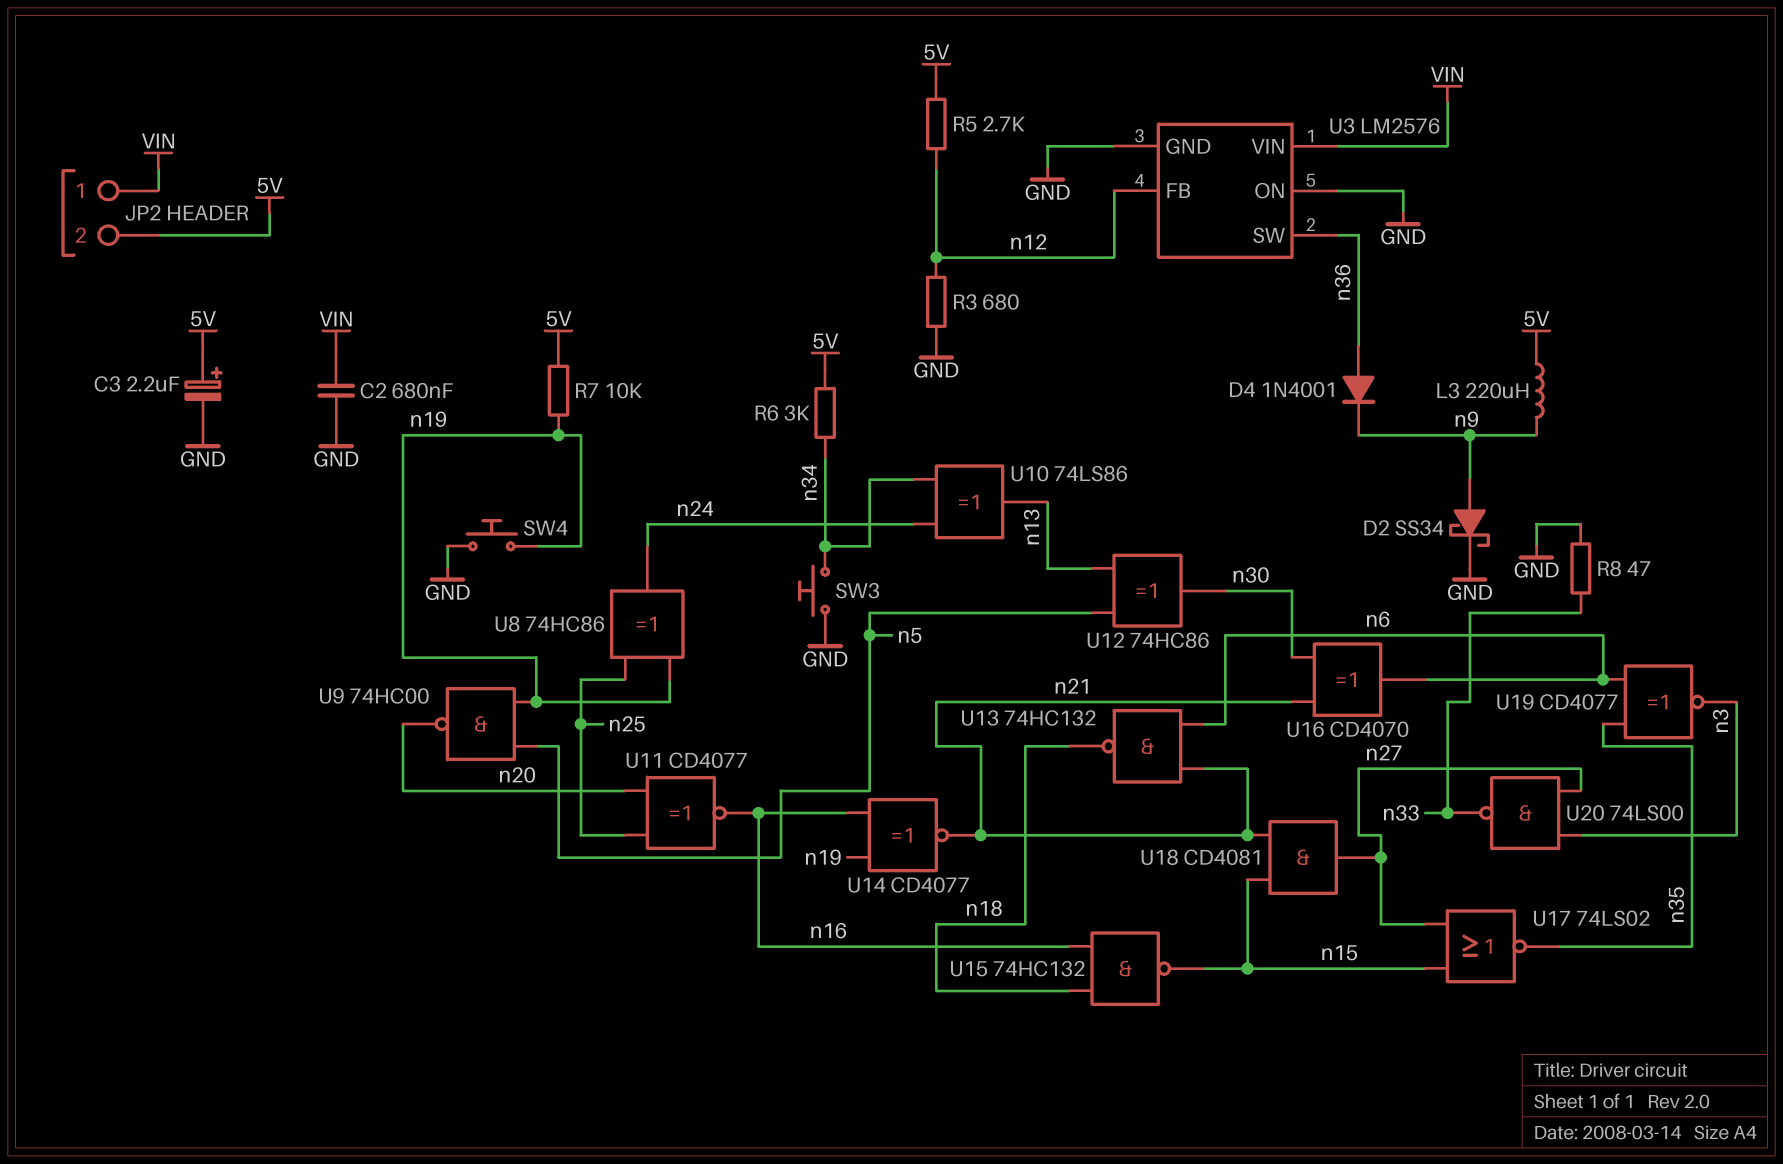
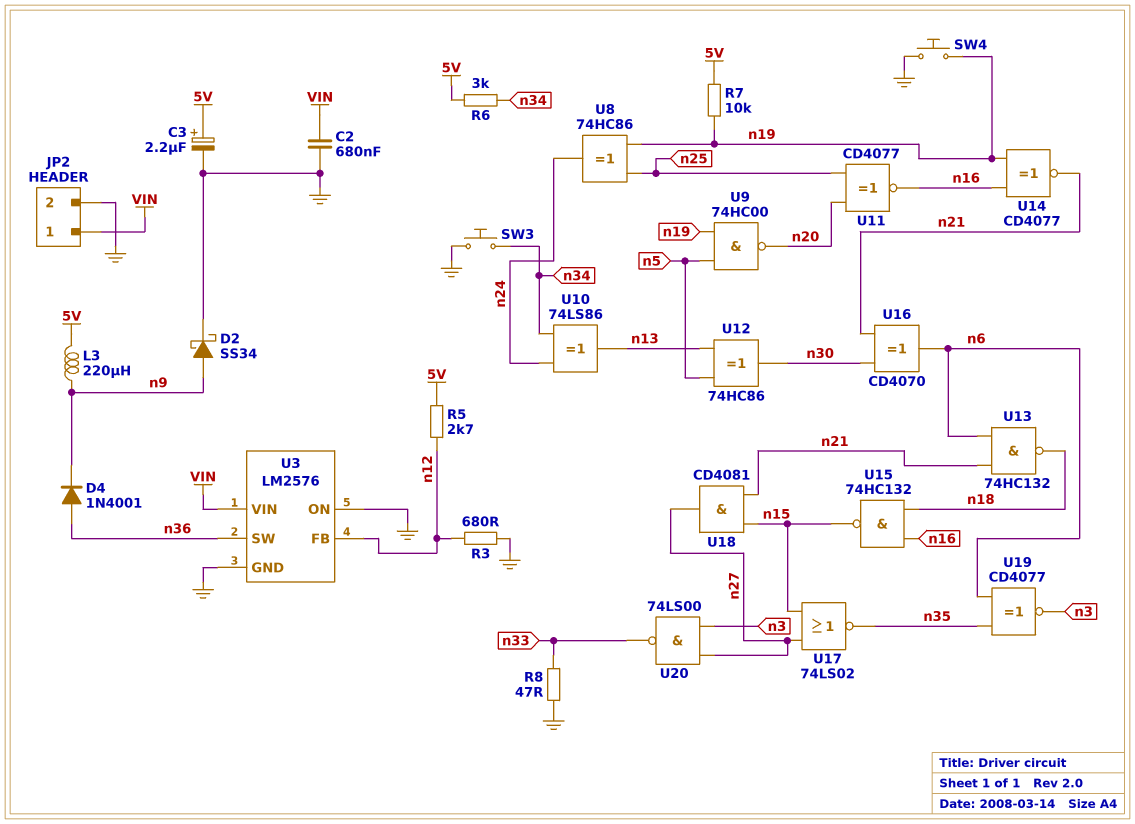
JP2 pin 2: 5V -> GND

